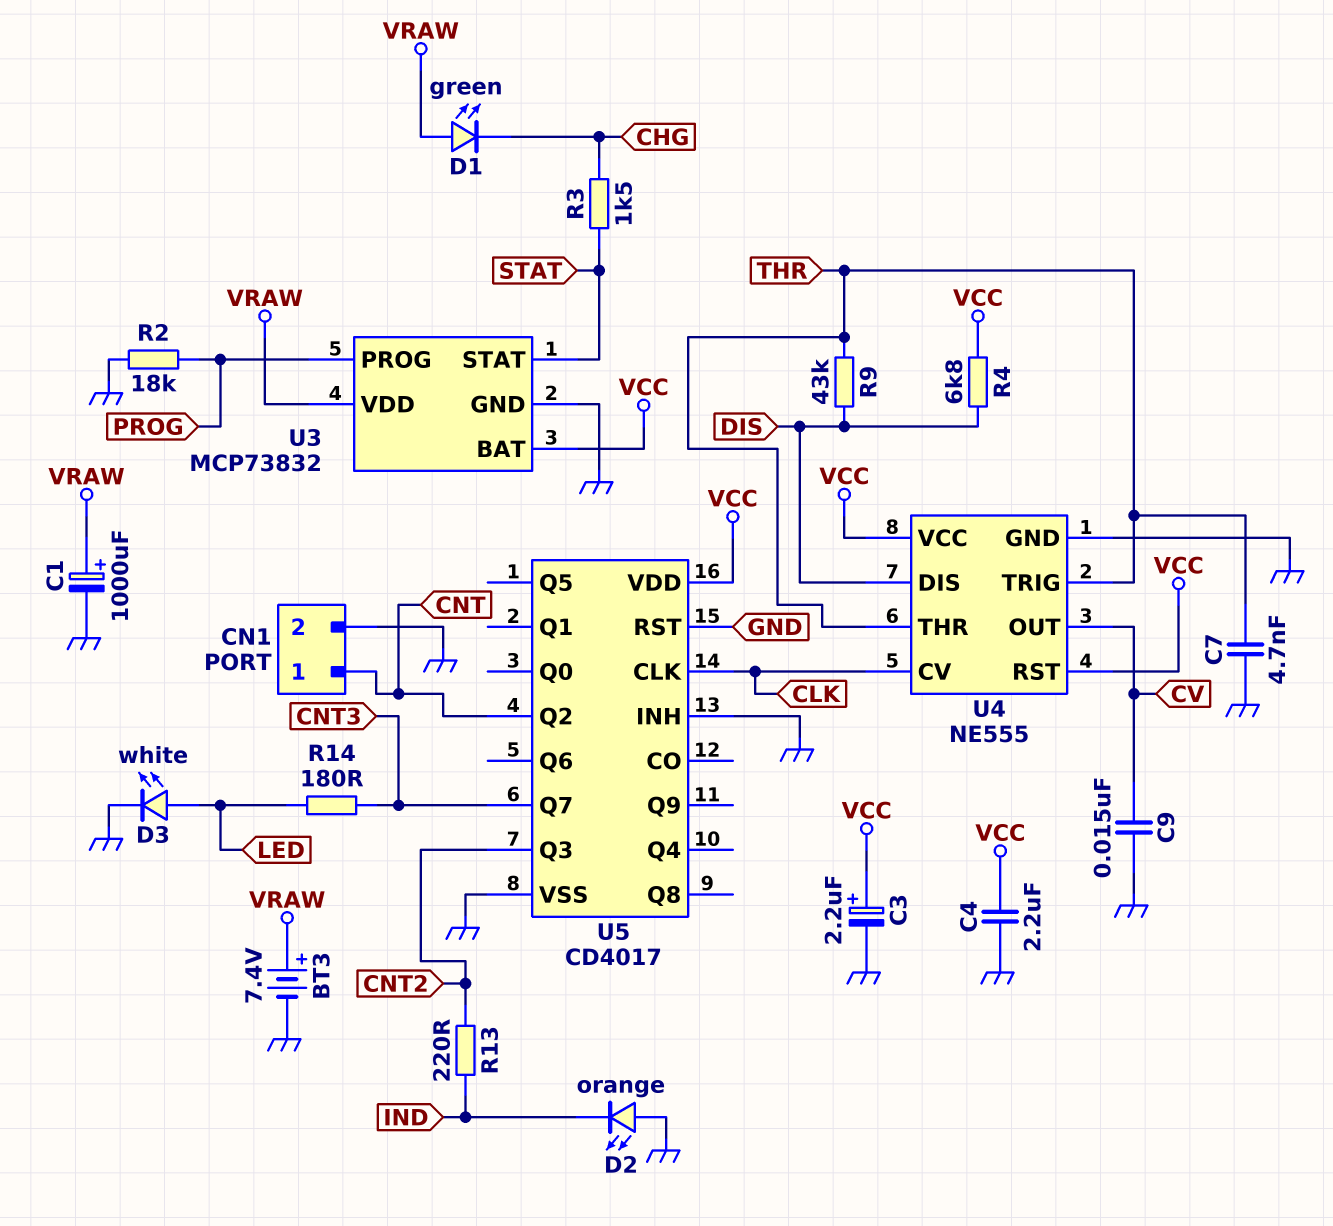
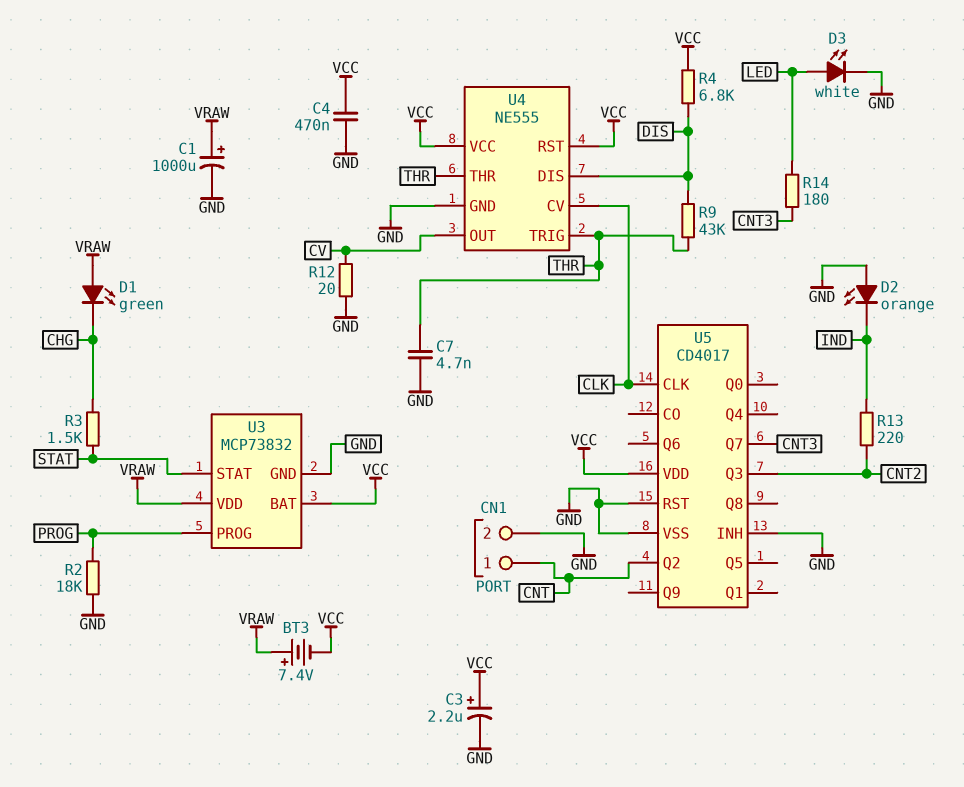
BT3: 7.4V (plus VRAW, minus GND) -> 7.4V (plus VRAW, minus VCC)
C4: 2.2uF (GND, VCC) -> 470nF (GND, VCC)
C9: 15nF (CV, GND) -> none
R12: none -> 20 (CV, GND)

